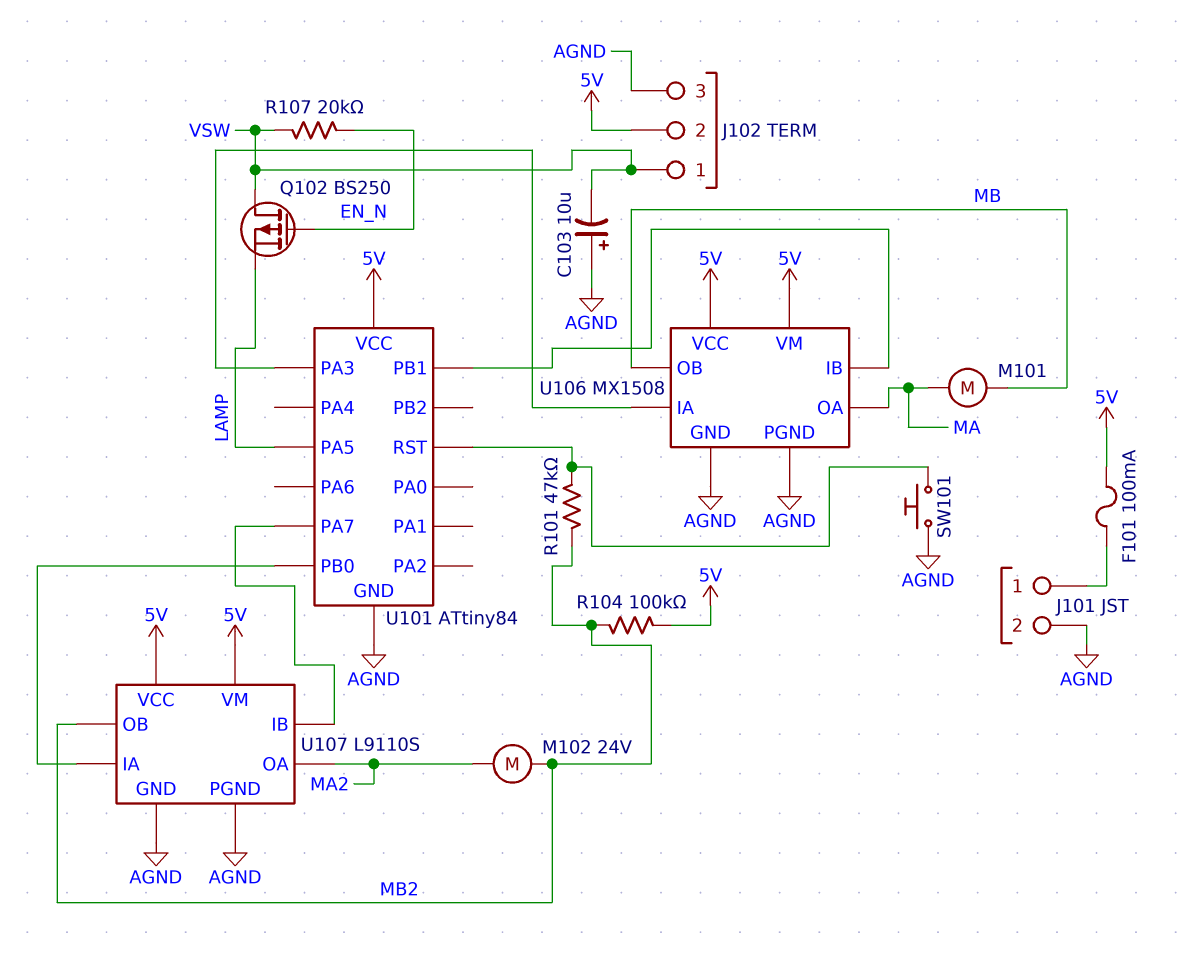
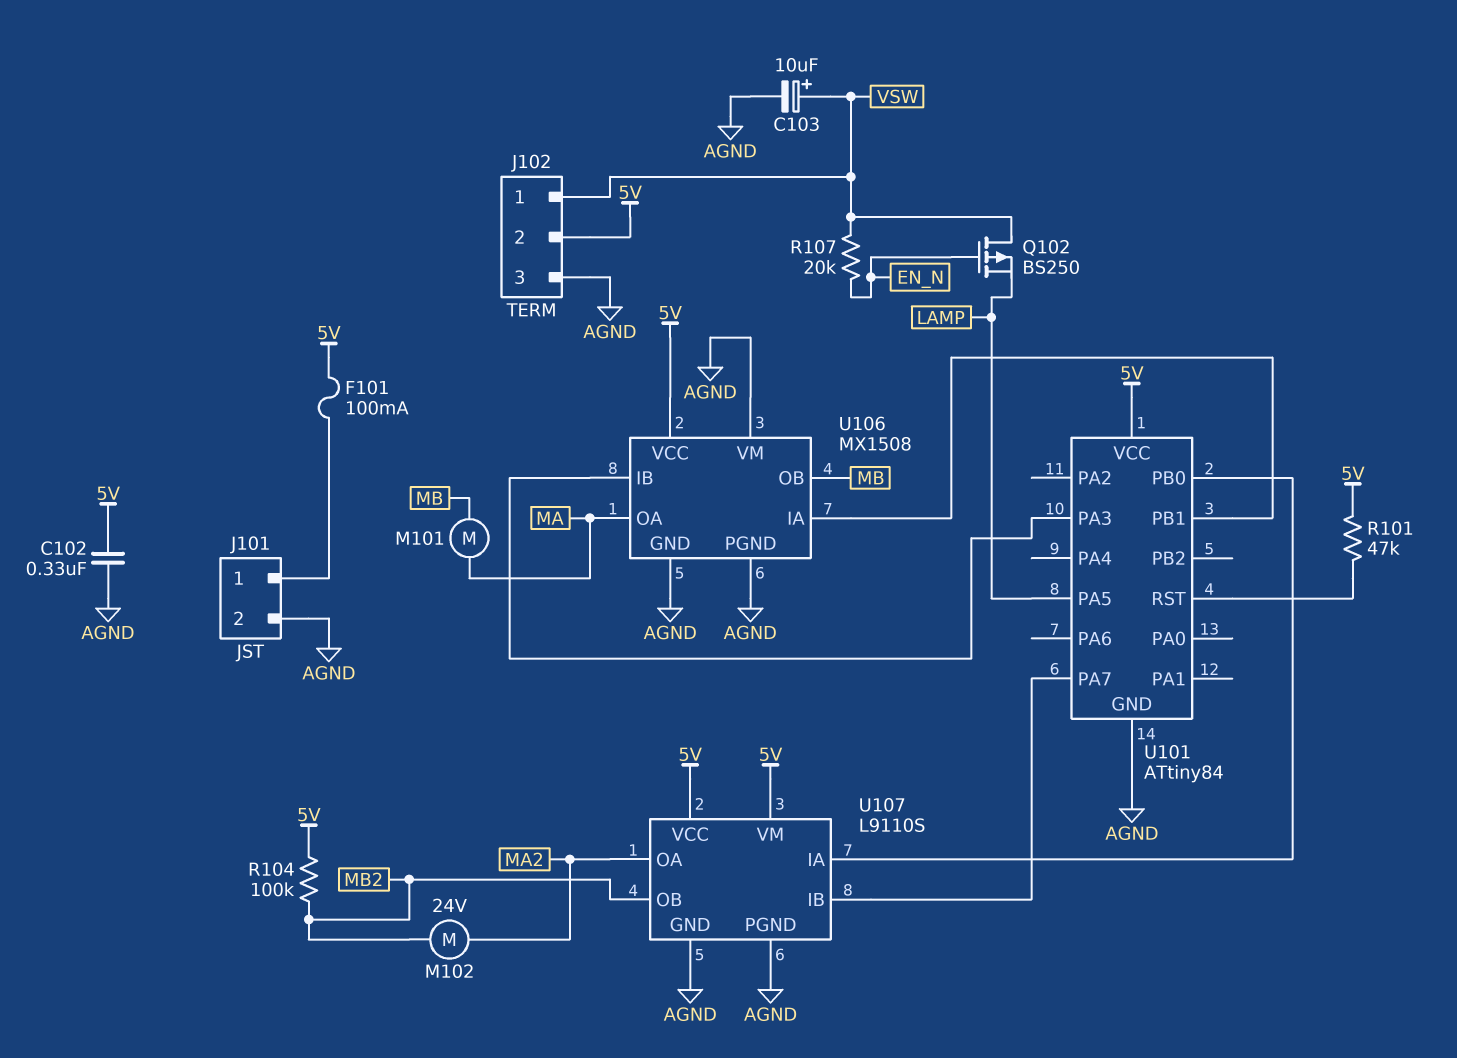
C102: none -> 330nF (5V, AGND)
C103: 10uF (plus AGND, minus VSW) -> 10uF (plus VSW, minus AGND)
R101: 47k (MB2, U101/RST) -> 47k (5V, U101/RST)
SW101: button (AGND, U101/RST) -> none
U106 pin IA: U101/PA3 -> U101/PB1
U106 pin IB: U101/PB1 -> U101/PA3
U106 pin VM: 5V -> AGND

